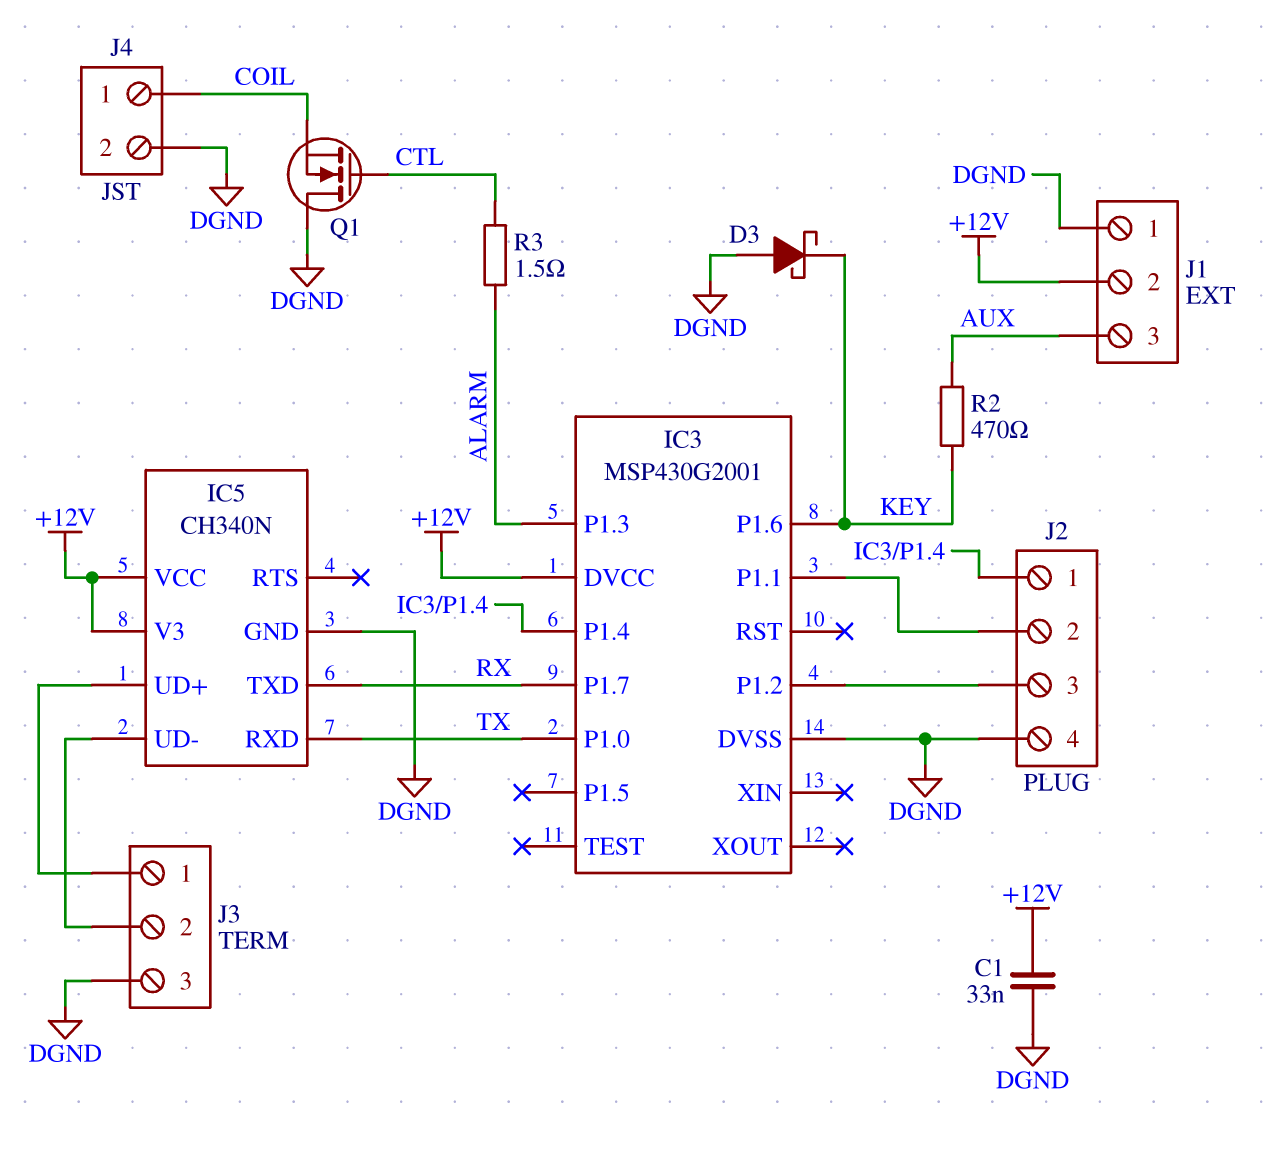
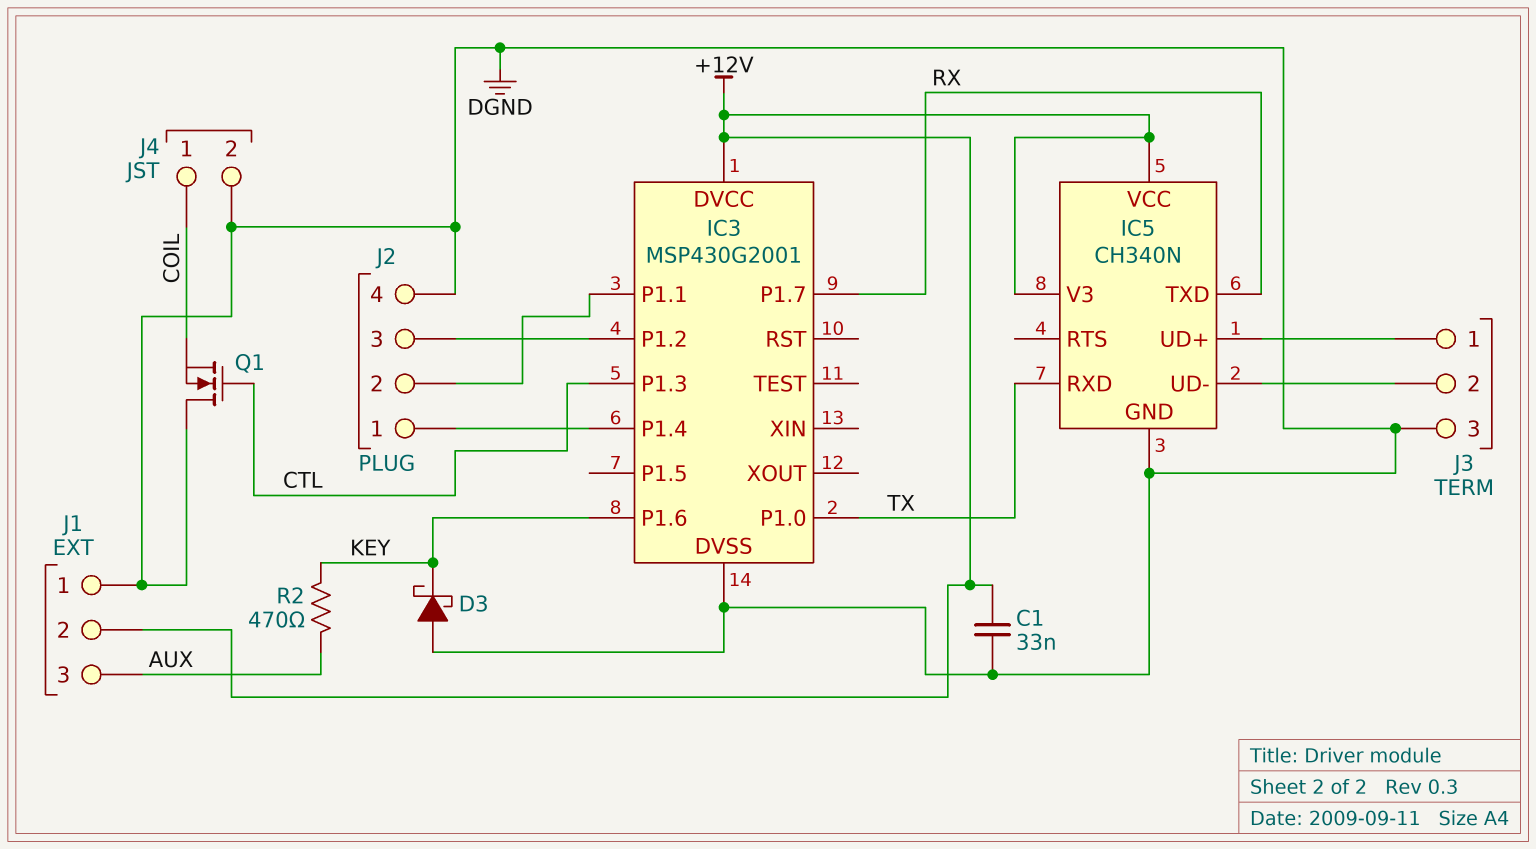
IC3 pin P1.3: ALARM -> CTL
R3: 1.5 (ALARM, CTL) -> none

